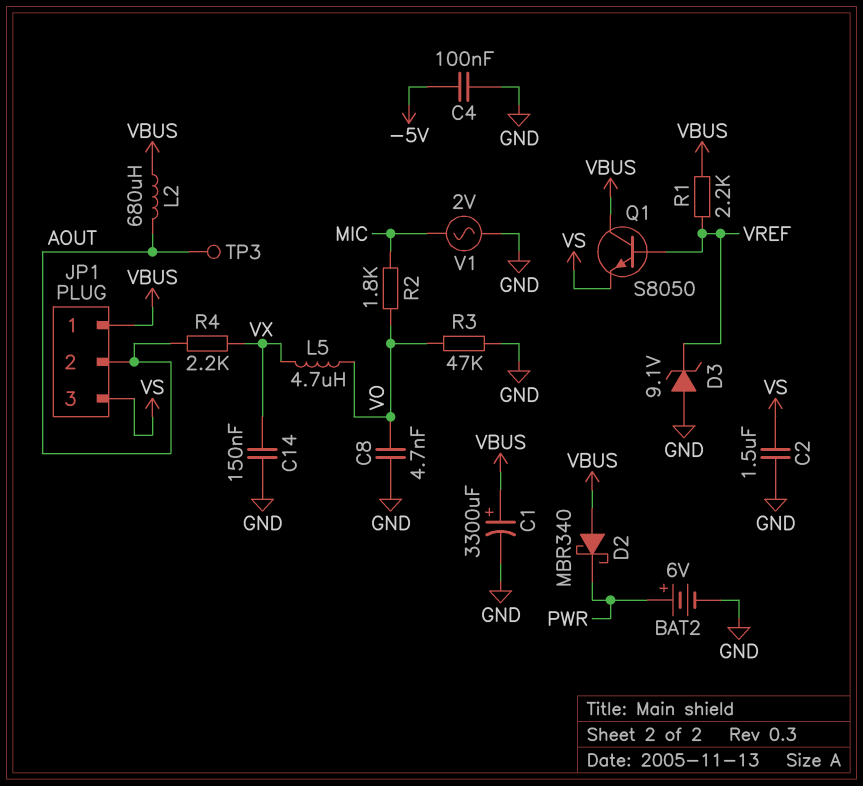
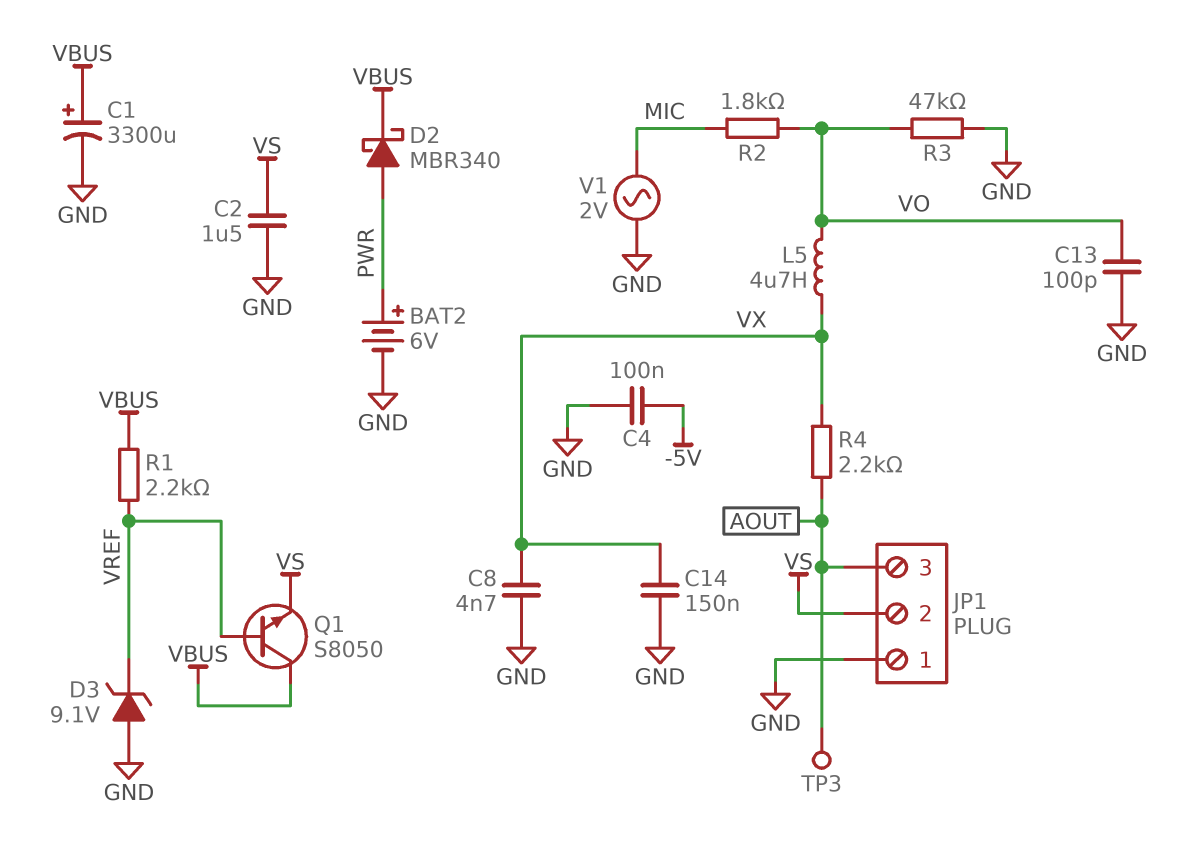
C8: 4.7nF (GND, VO) -> 4.7nF (GND, VX)
C13: none -> 100pF (GND, VO)
D2: schottky MBR340 (A VBUS, K PWR) -> schottky MBR340 (A PWR, K VBUS)
JP1 pin 1: VBUS -> GND
JP1 pin 2: AOUT -> VS
JP1 pin 3: VS -> AOUT
L2: 680uH (AOUT, VBUS) -> none

